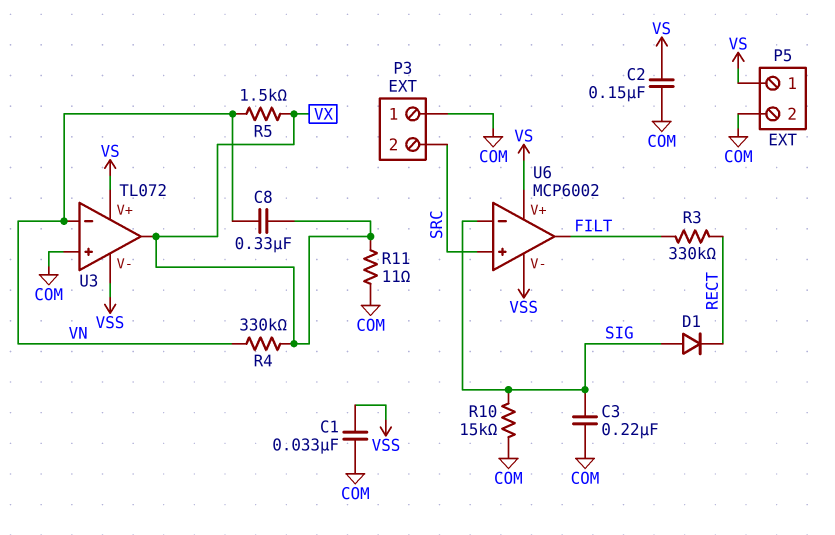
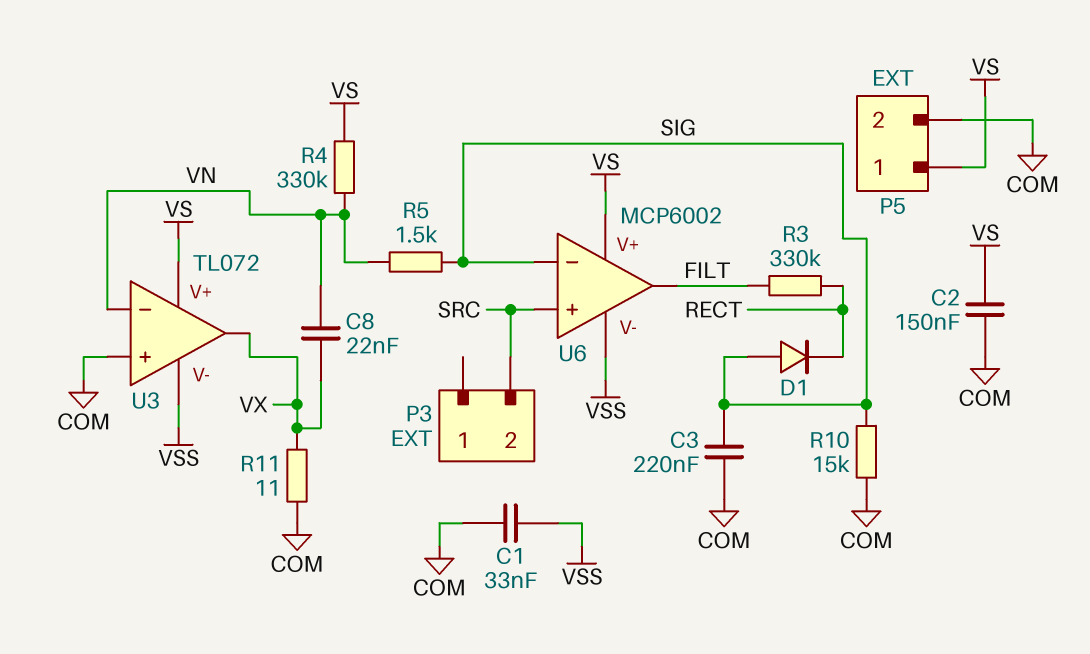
C8: 330nF (VN, VX) -> 22nF (VN, VX)
P3 pin 1: COM -> none
R4: 330k (VN, VX) -> 330k (VN, VS)
R5: 1.5k (VN, VX) -> 1.5k (SIG, VN)

